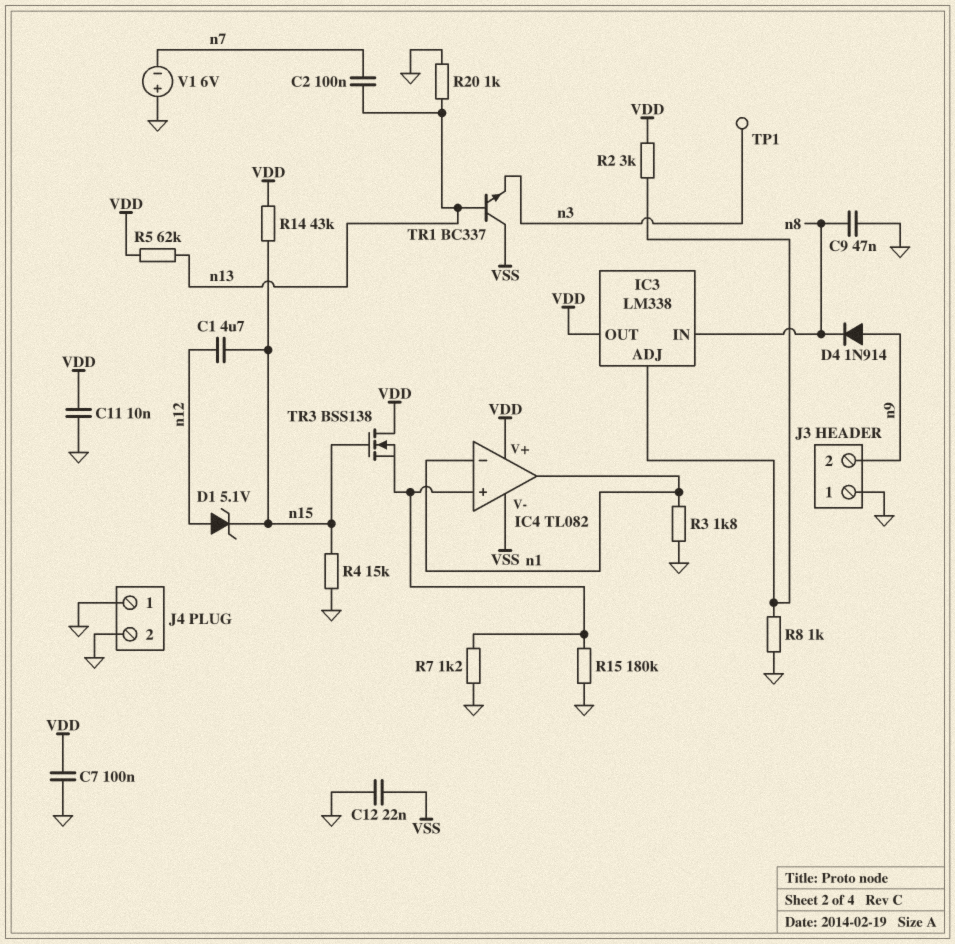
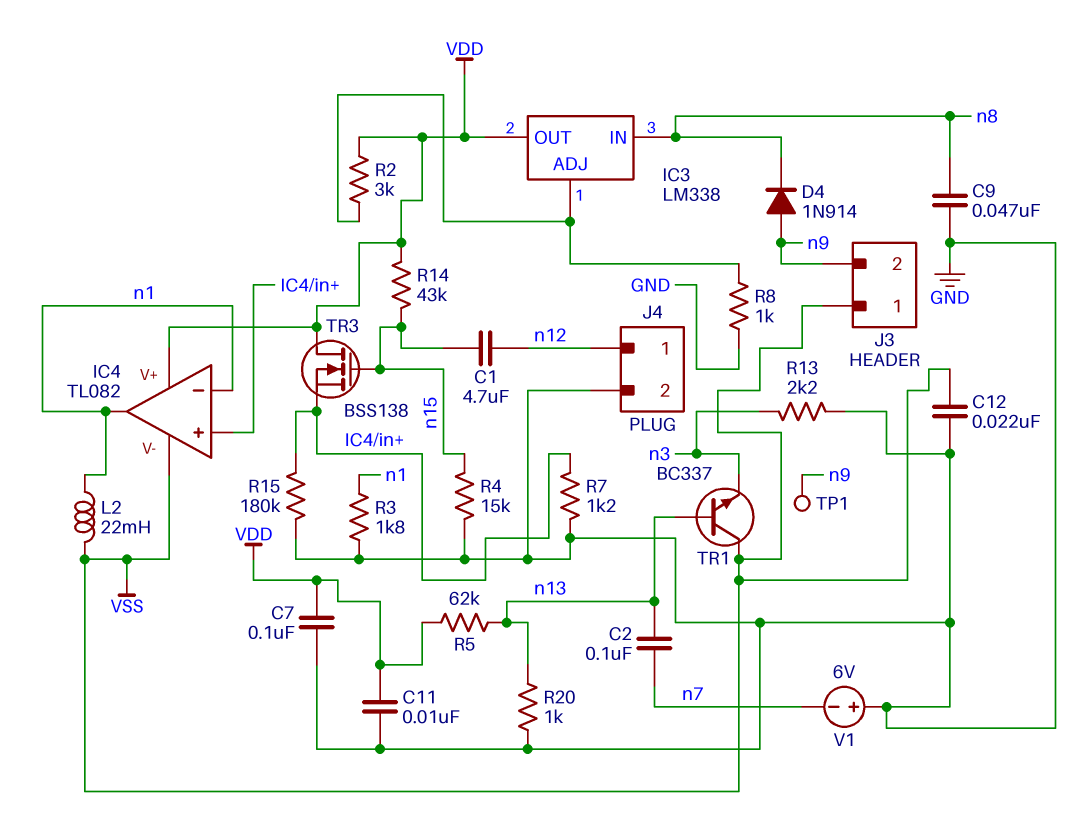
D1: zener 5.1V (A n12, K n15) -> none
J3 pin 1: GND -> VSS
J4 pin 1: GND -> n12
L2: none -> 22mH (VSS, n1)
R13: none -> 2.2k (GND, n3)
TP1: test point (n3) -> test point (n9)

